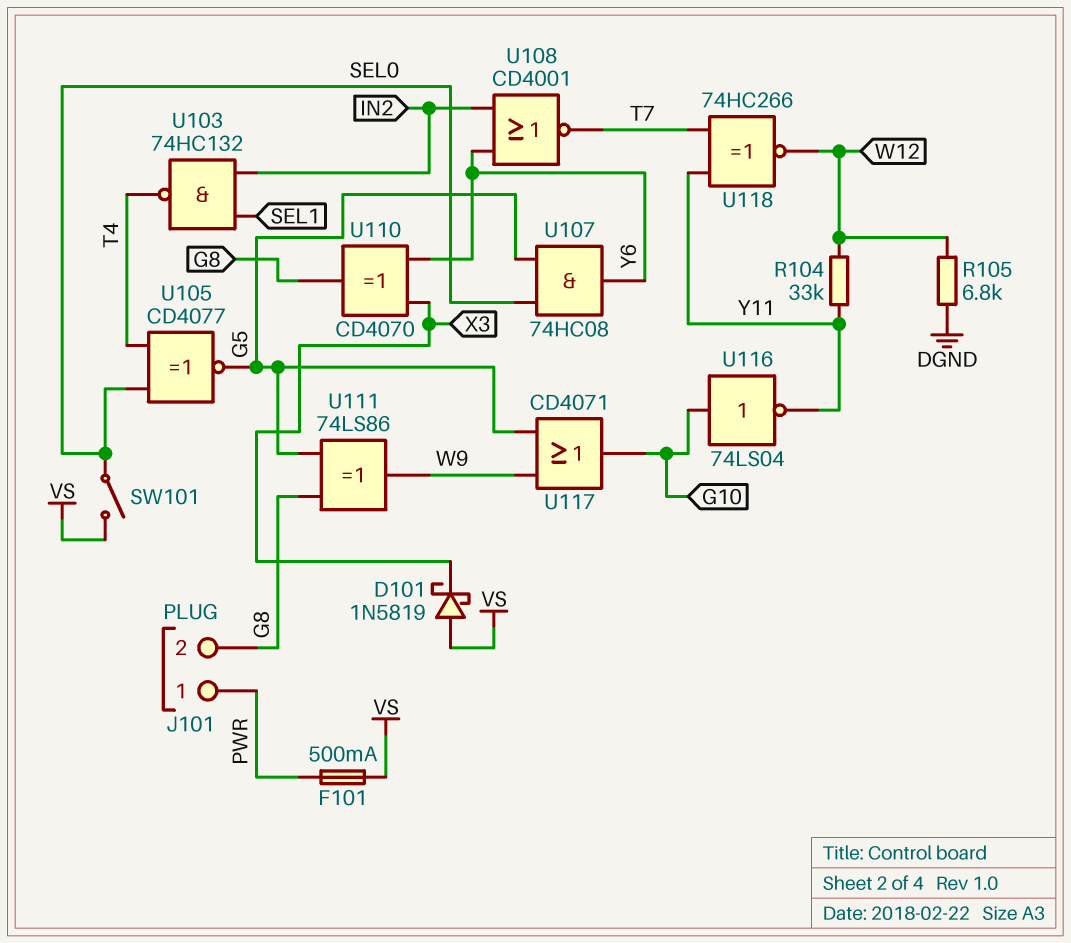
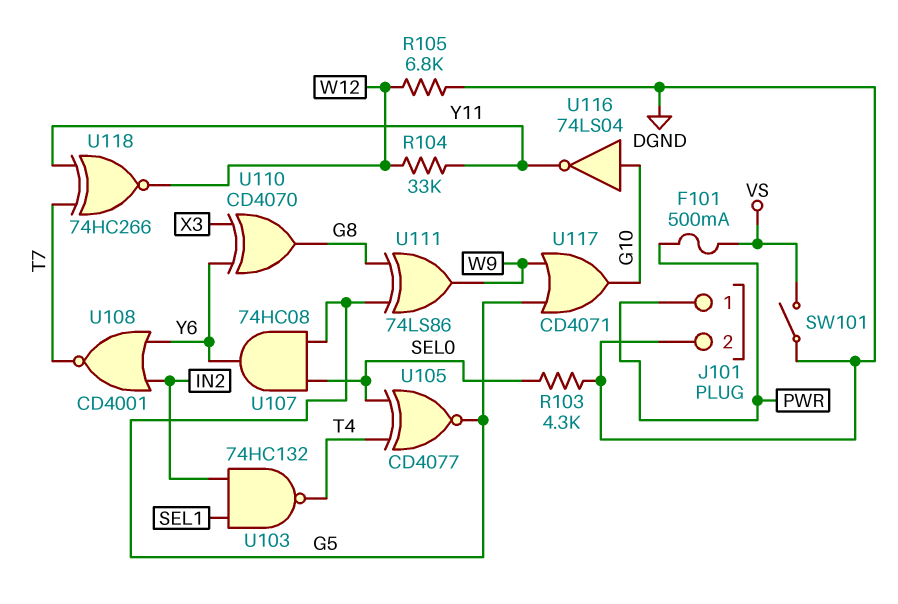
D101: schottky 1N5819 (A VS, K X3) -> none
J101 pin 2: G8 -> DGND
R103: none -> 4.3k (DGND, SEL0)
SW101: switch (SEL0, VS) -> switch (DGND, VS)

